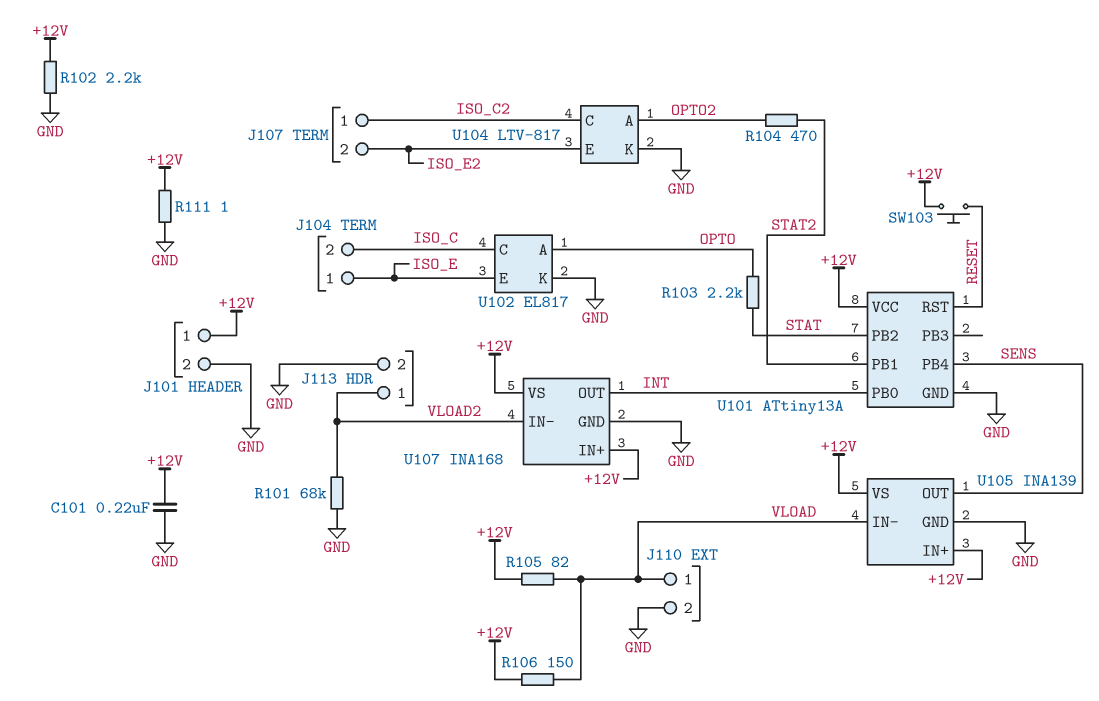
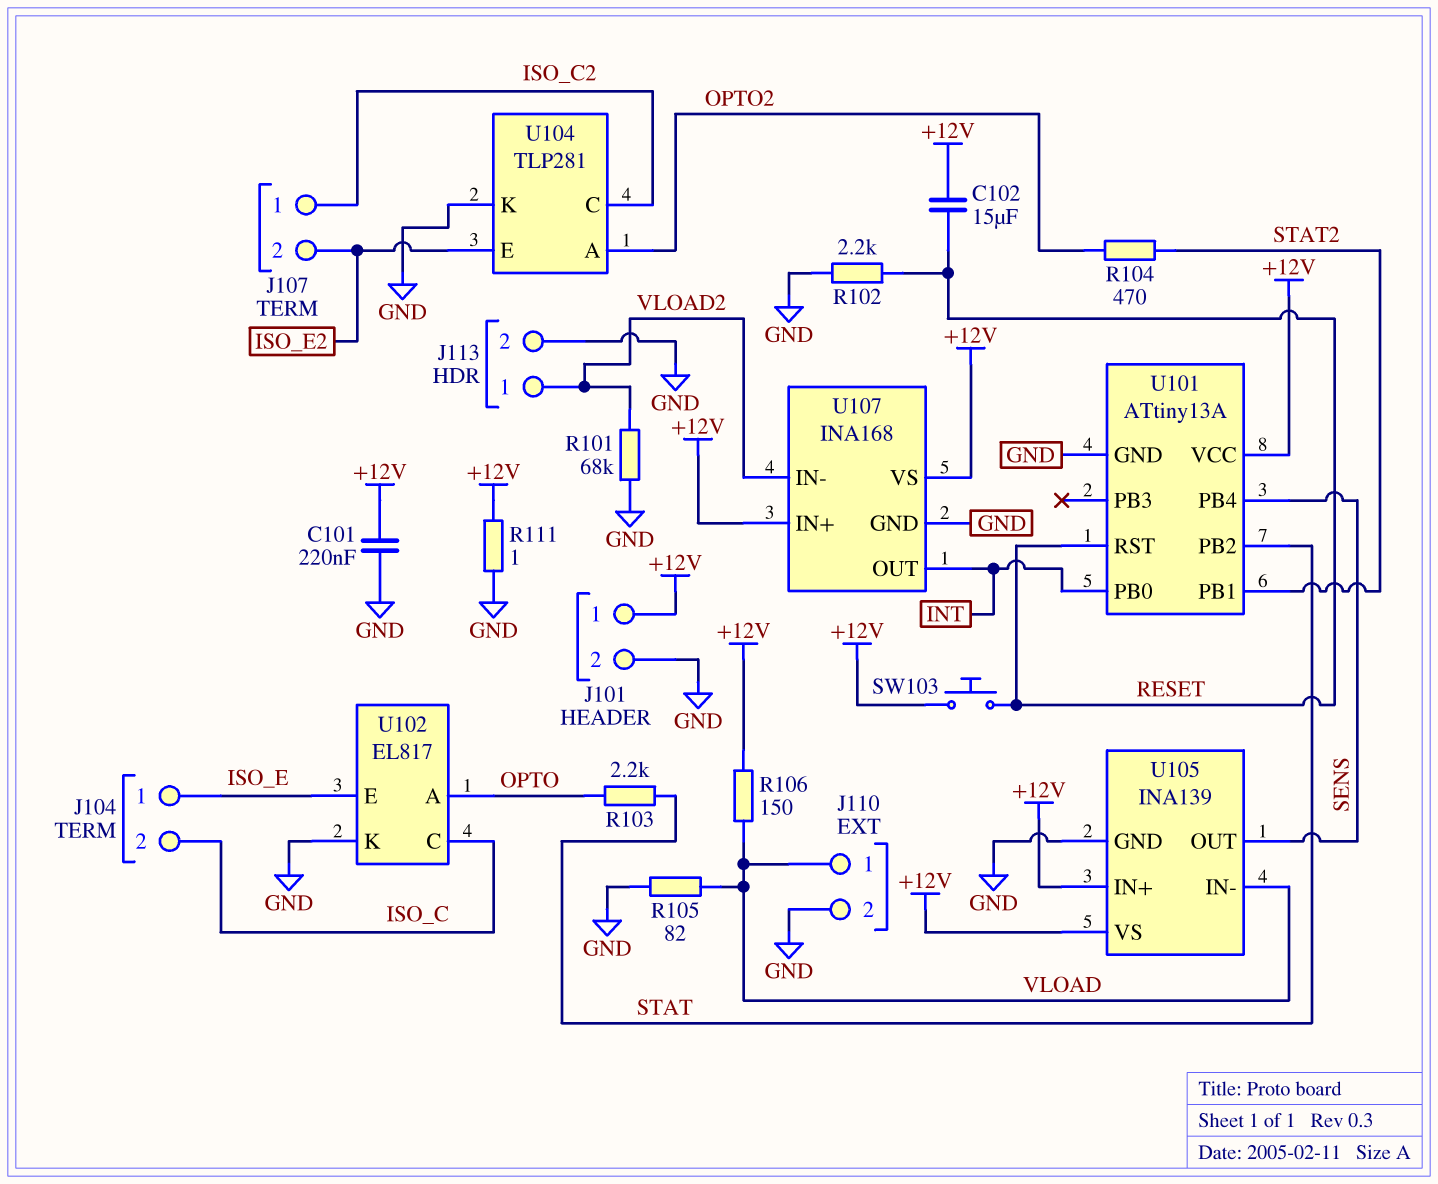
C102: none -> 15uF (+12V, RESET)
R102: 2.2k (+12V, GND) -> 2.2k (GND, RESET)
R105: 82 (+12V, VLOAD) -> 82 (GND, VLOAD)
U104: LTV-817 -> TLP281

